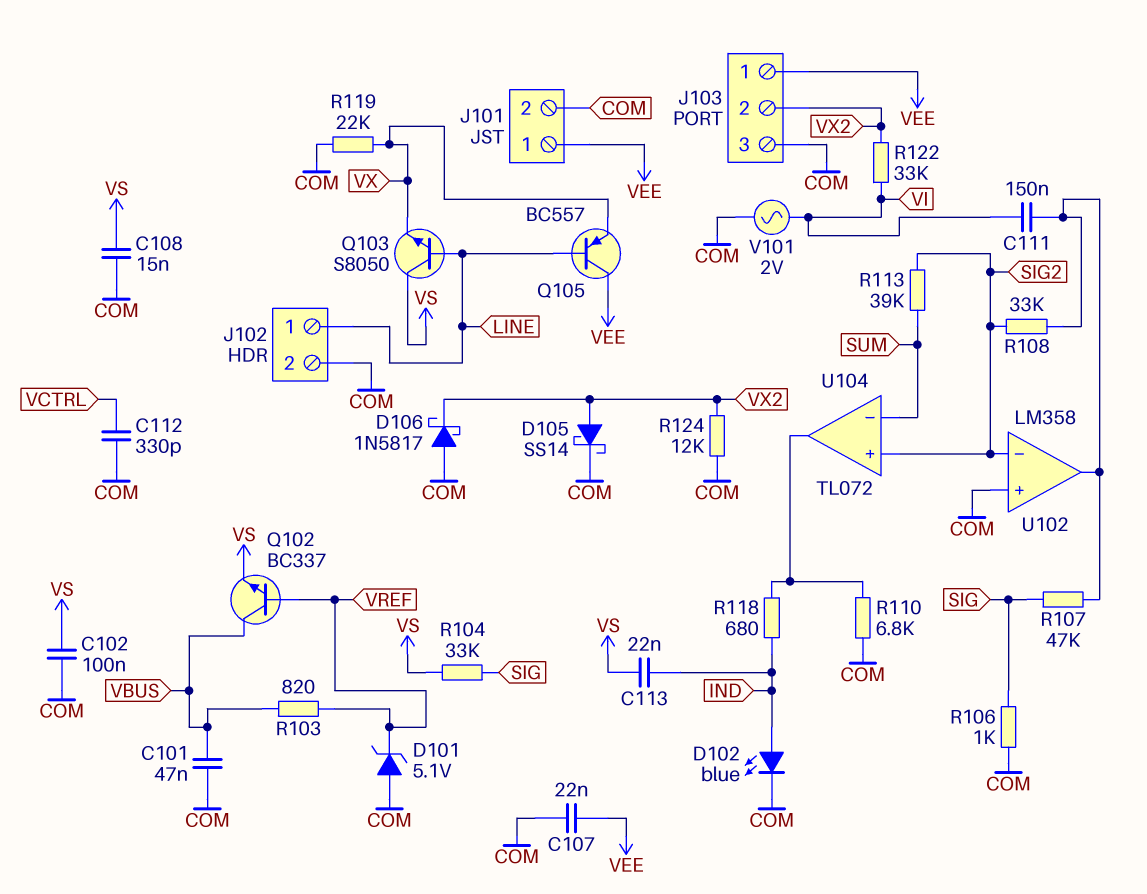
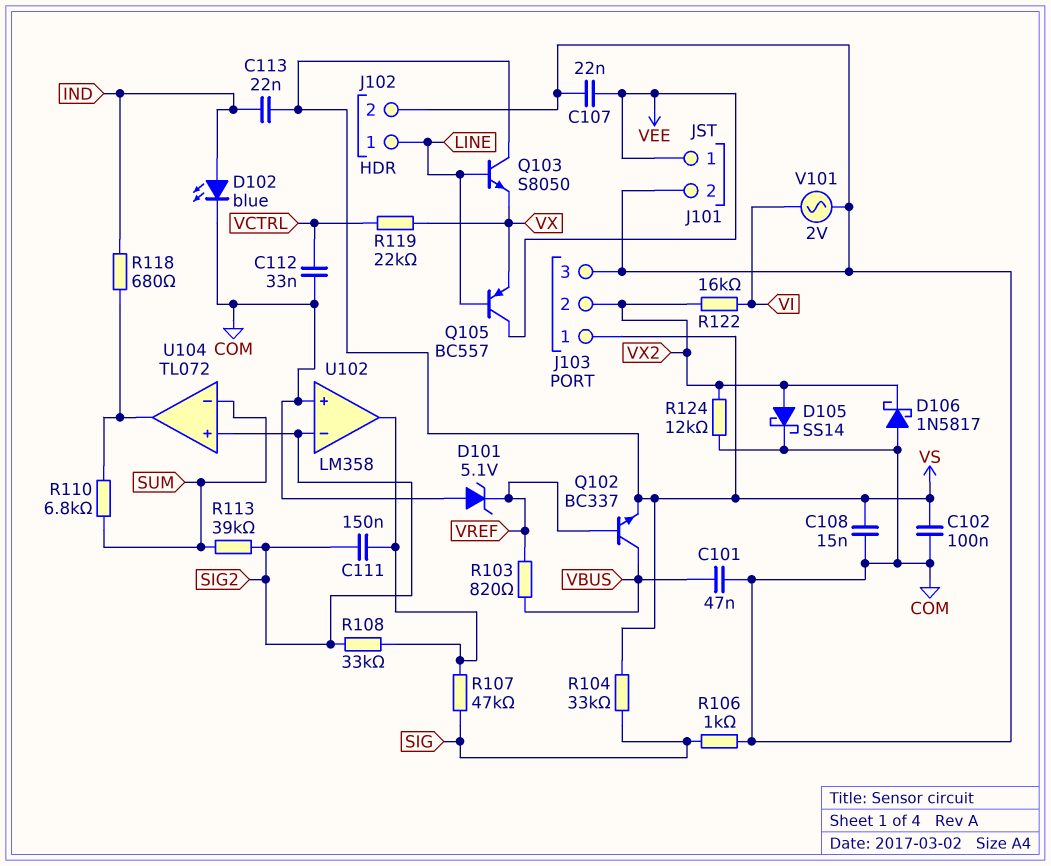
C111: 150nF (U102/out, VI) -> 150nF (SIG2, U102/out)
C112: 330pF (COM, VCTRL) -> 33nF (COM, VCTRL)
J103 pin 1: VEE -> VS
R110: 6.8k (COM, U104/out) -> 6.8k (SUM, U104/out)
R119: 22k (COM, VX) -> 22k (VCTRL, VX)
R122: 33k (VI, VX2) -> 16k (VI, VX2)

